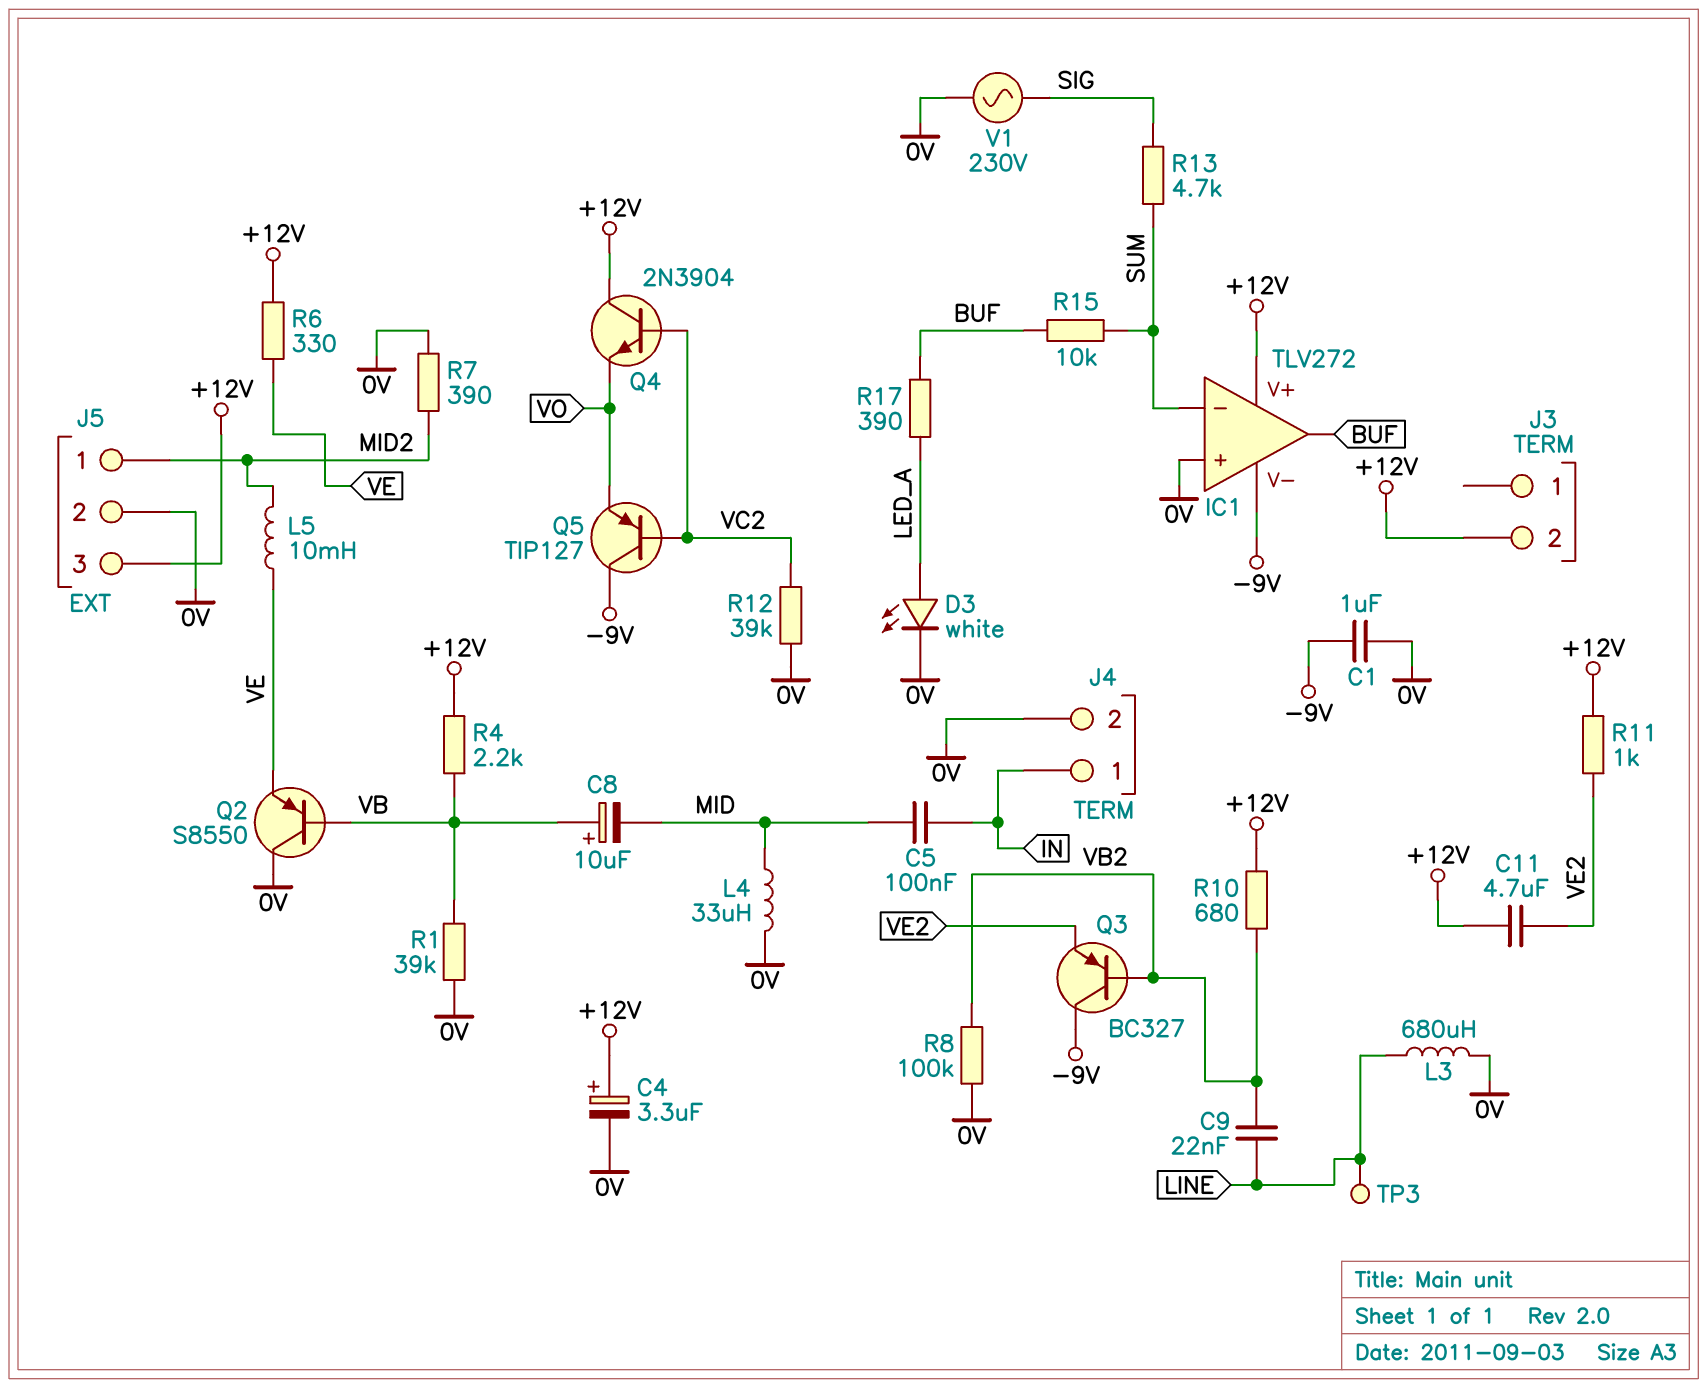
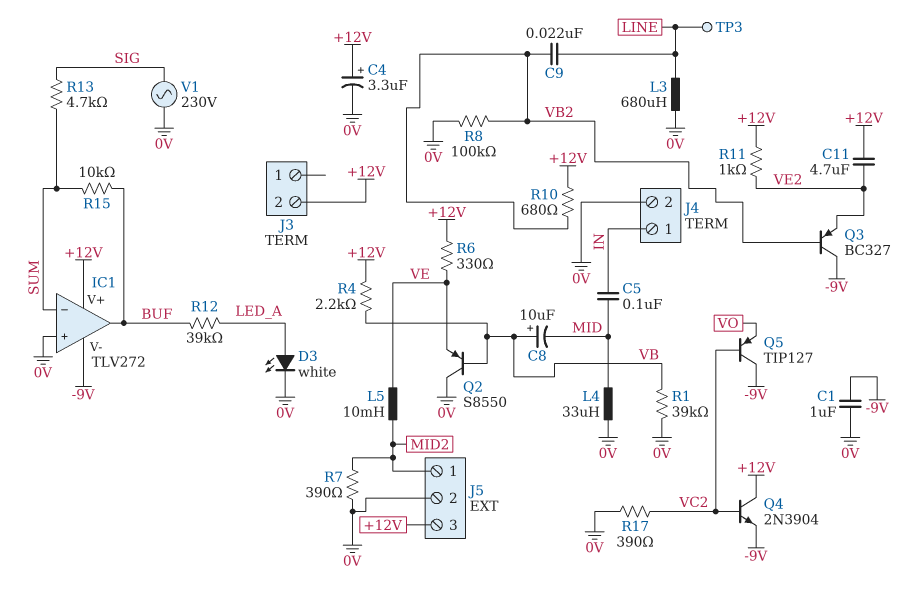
Q4: NPN 2N3904 (B VC2, C +12V, E VO) -> NPN 2N3904 (B VC2, C +12V, E -9V)
R12: 39k (0V, VC2) -> 39k (BUF, LED_A)
R17: 390 (BUF, LED_A) -> 390 (0V, VC2)

